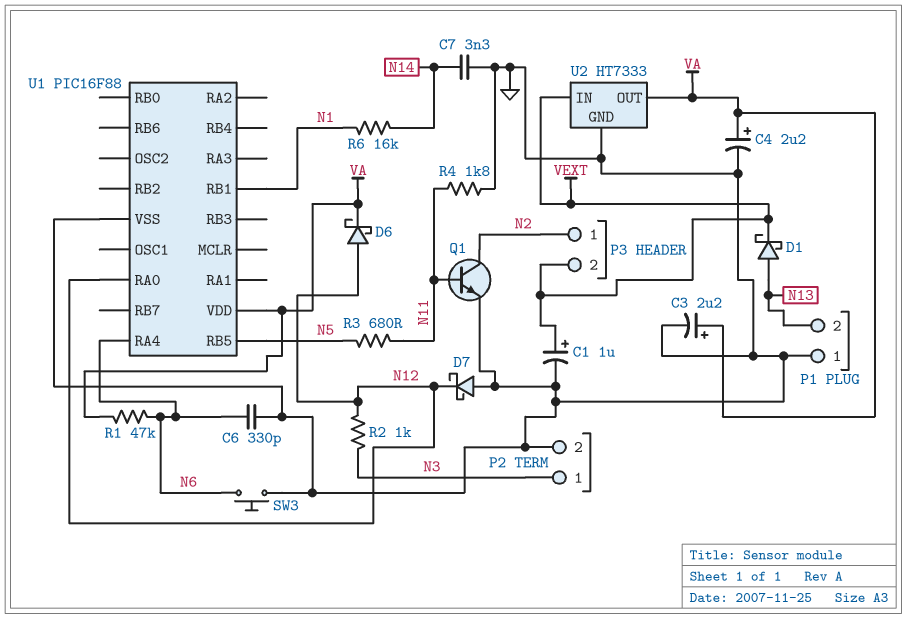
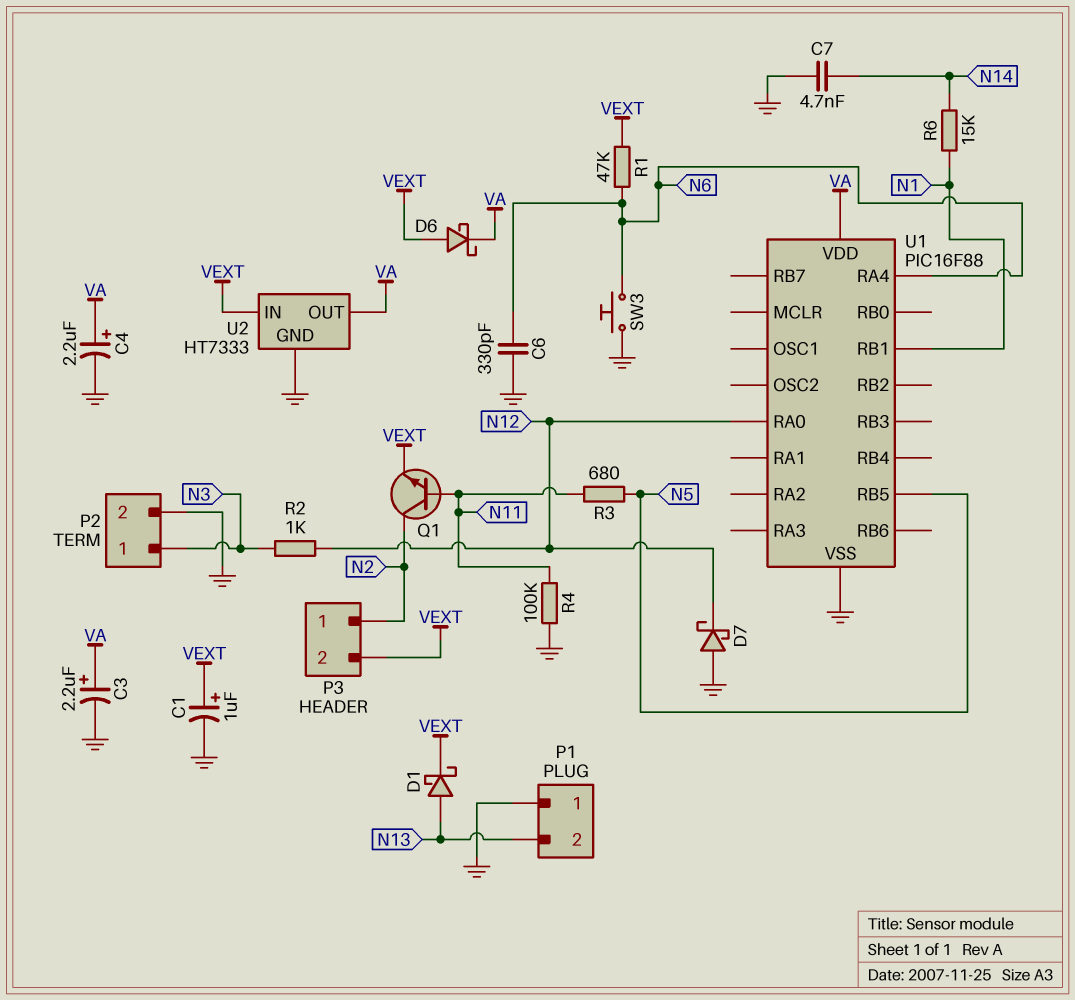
C7: 3.3nF (GND, N14) -> 4.7nF (GND, N14)
D6: schottky (A N12, K VA) -> schottky (A VEXT, K VA)
Q1: NPN (B N11, C N2, E GND) -> NPN (B N11, C N2, E VEXT)
R1: 47k (N6, VA) -> 47k (N6, VEXT)
R4: 1.8k (GND, N11) -> 100k (GND, N11)
R6: 16k (N1, N14) -> 15k (N1, N14)

